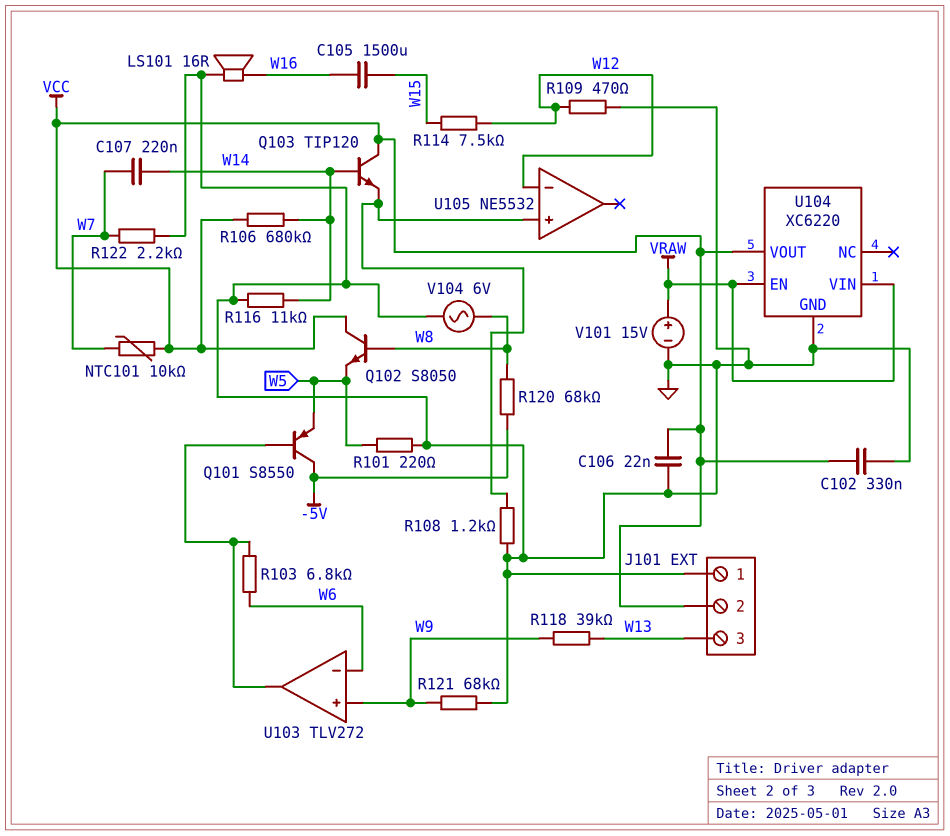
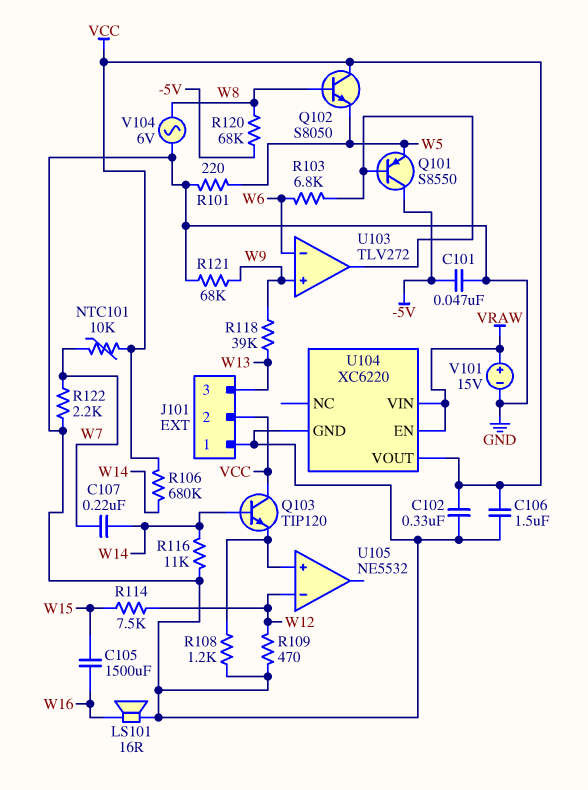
C101: none -> 47nF (-5V, GND)
C106: 22nF (GND, VCC) -> 1.5uF (GND, VCC)

